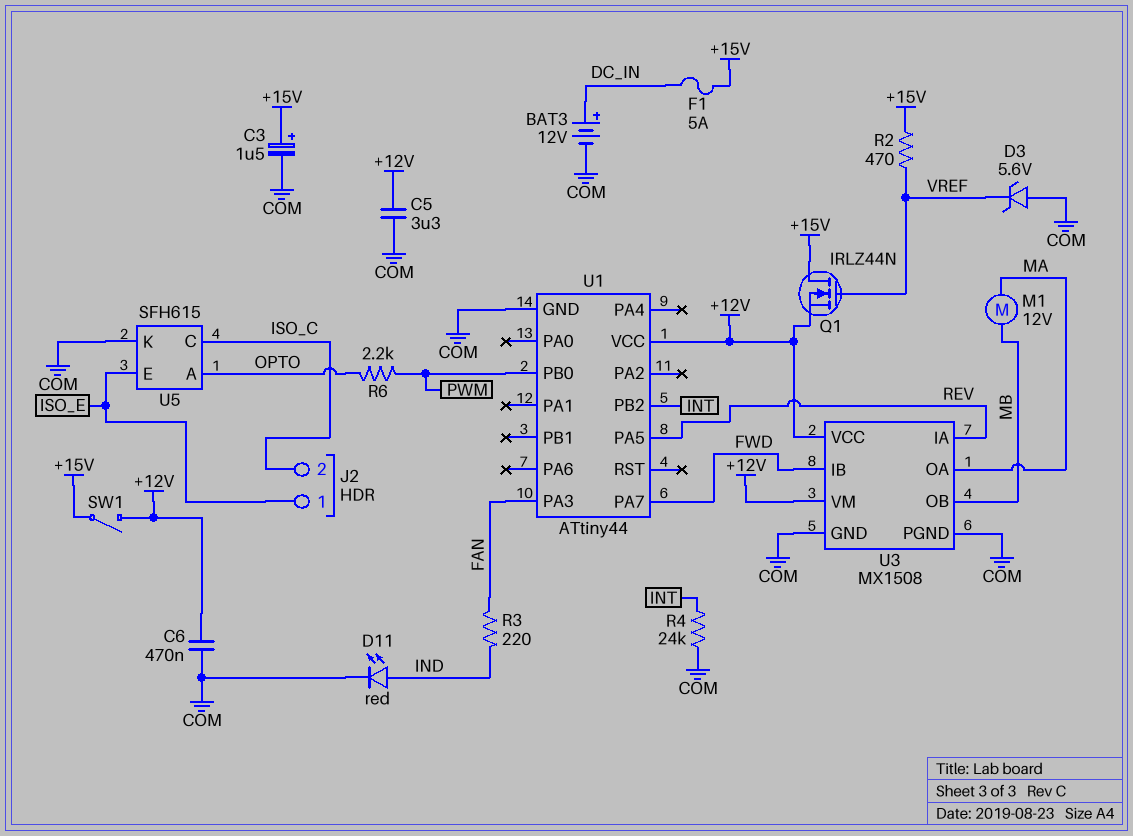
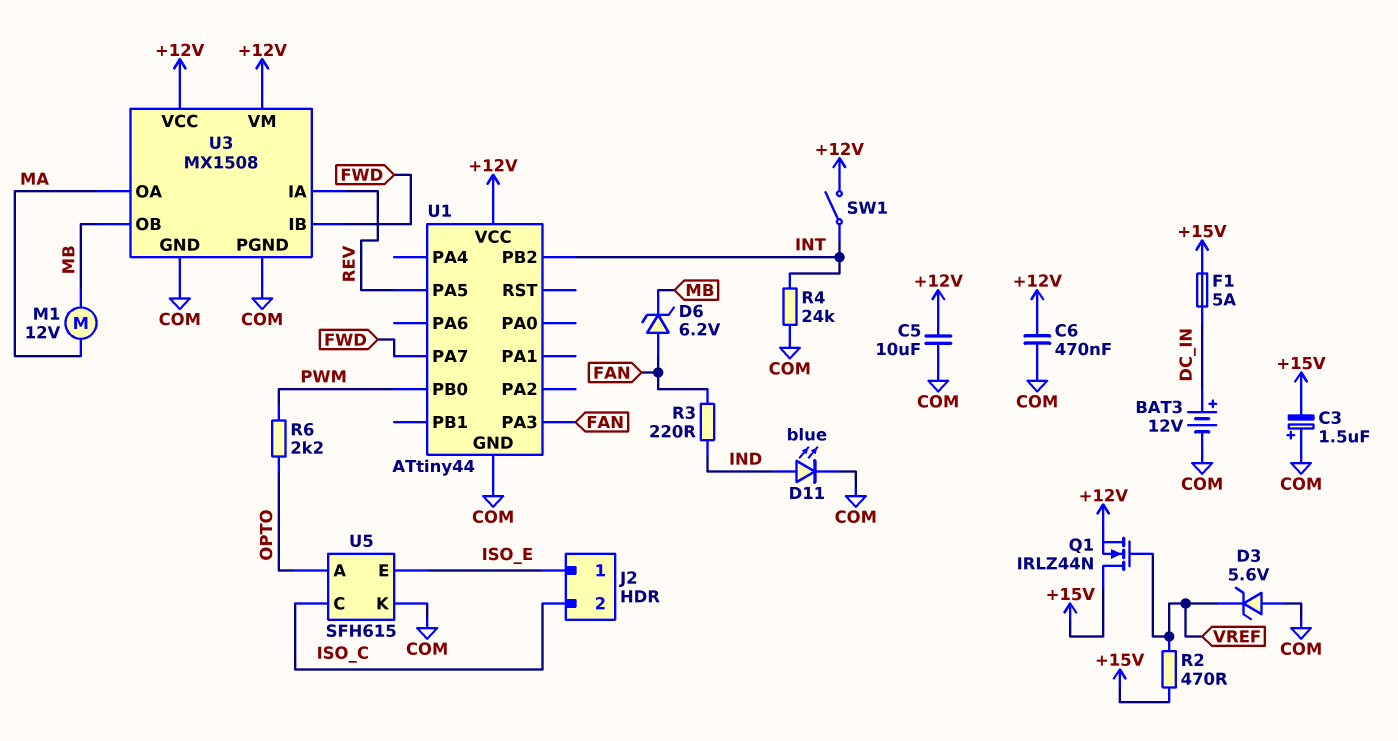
C3: 1.5uF (plus +15V, minus COM) -> 1.5uF (plus COM, minus +15V)
C5: 3.3uF (+12V, COM) -> 10uF (+12V, COM)
D6: none -> zener 6.2V (A FAN, K MB)
D11: LED red (A IND, K COM) -> LED blue (A IND, K COM)
SW1: switch (+12V, +15V) -> switch (+12V, INT)

